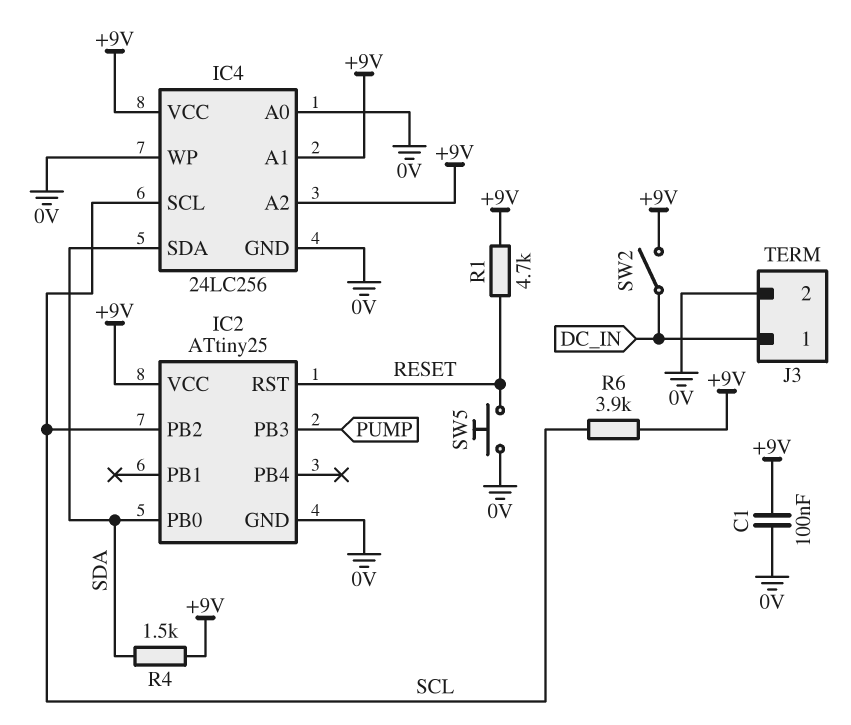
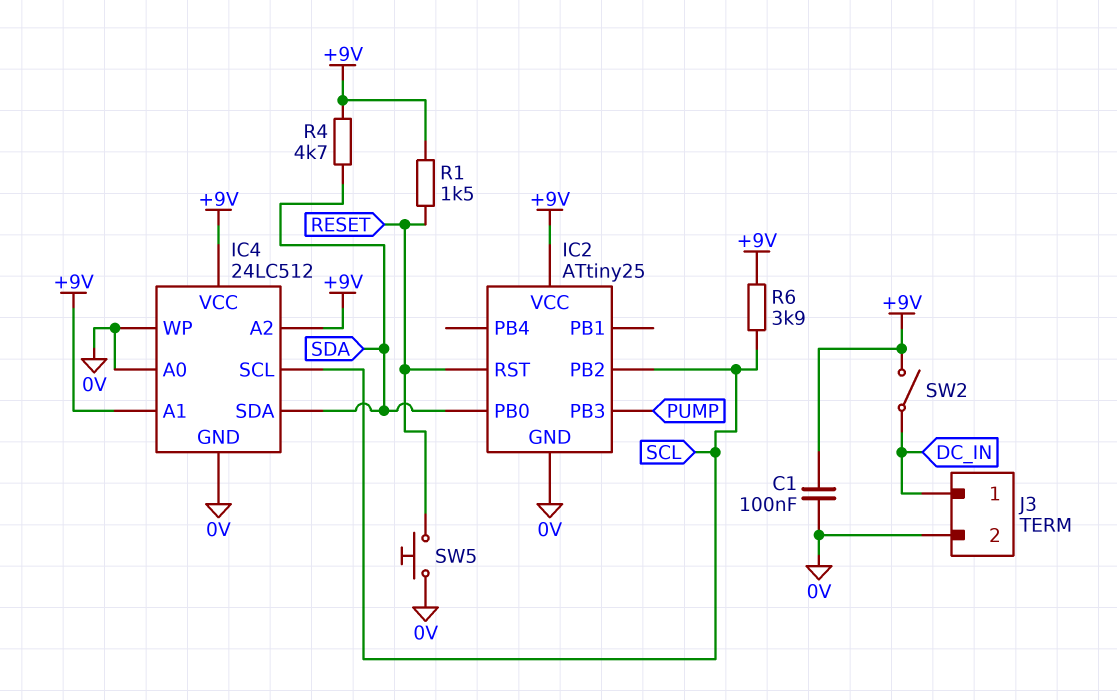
IC4: 24LC256 -> 24LC512
R1: 4.7k (+9V, RESET) -> 1.5k (+9V, RESET)
R4: 1.5k (+9V, SDA) -> 4.7k (+9V, SDA)

